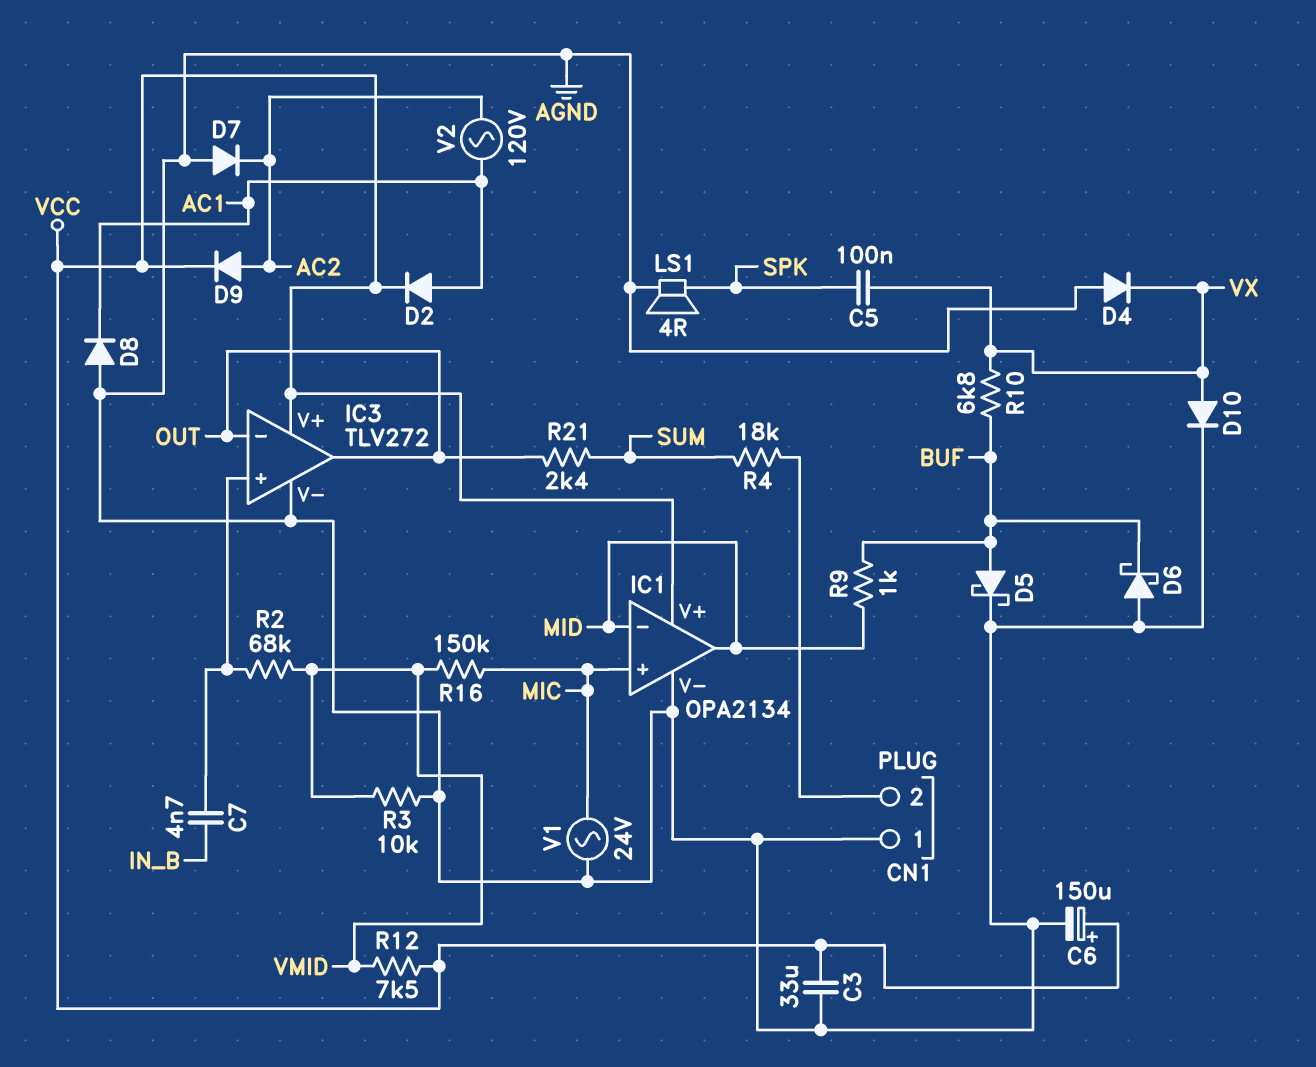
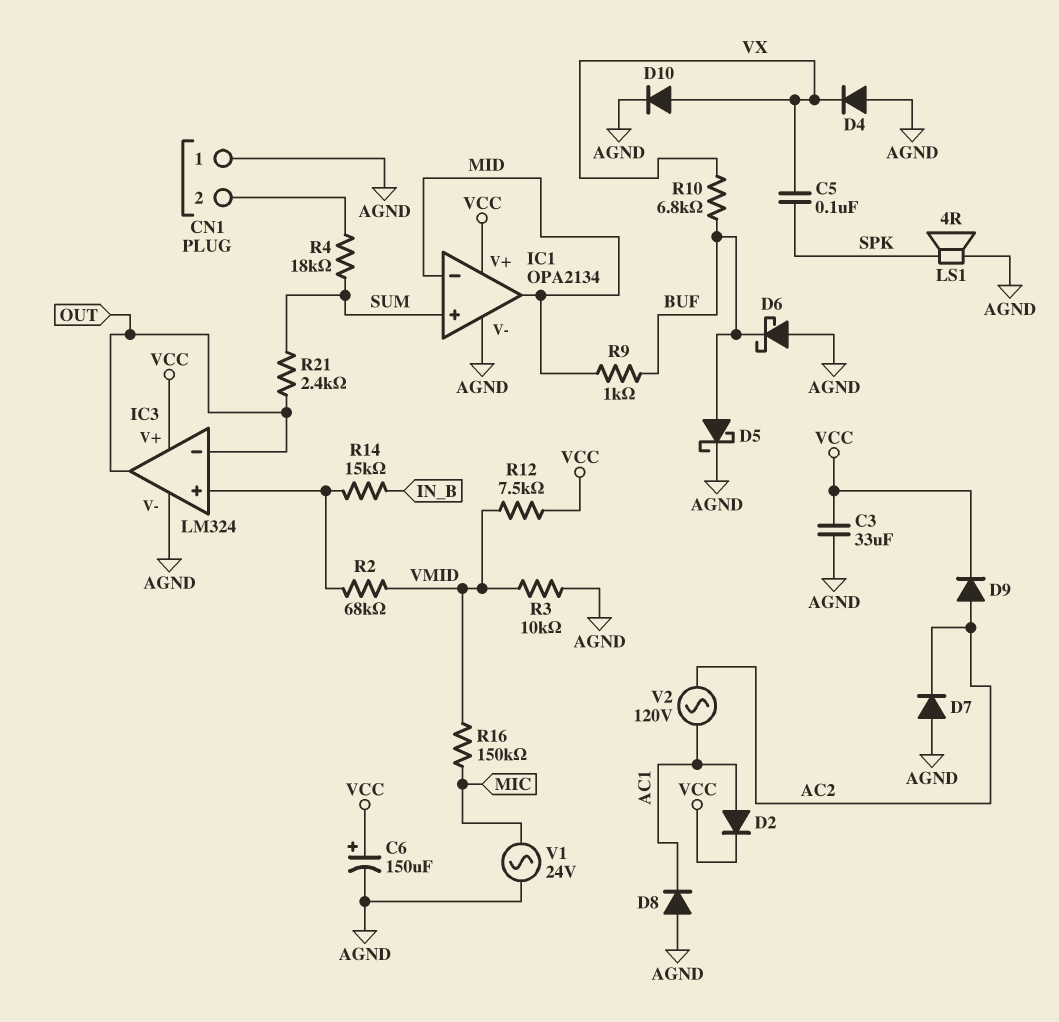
C7: 4.7nF (IC3/in+, IN_B) -> none
IC1 pin in+: MIC -> SUM
IC3: TLV272 -> LM324
R14: none -> 15k (IC3/in+, IN_B)

